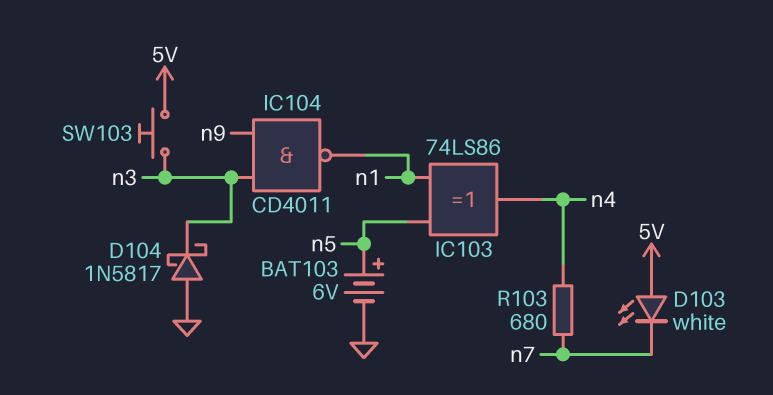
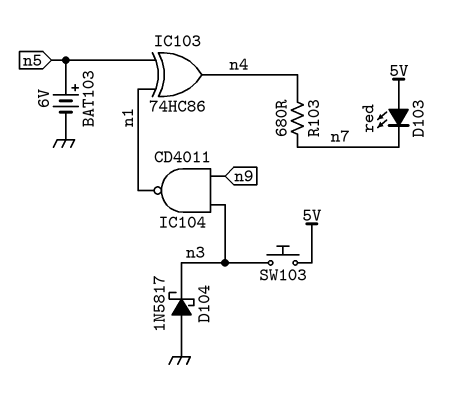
D103: LED white (A 5V, K n7) -> LED red (A 5V, K n7)
IC103: XOR 74LS86 (in n1, in n5, out n4) -> XOR 74HC86 (in n1, in n5, out n4)

